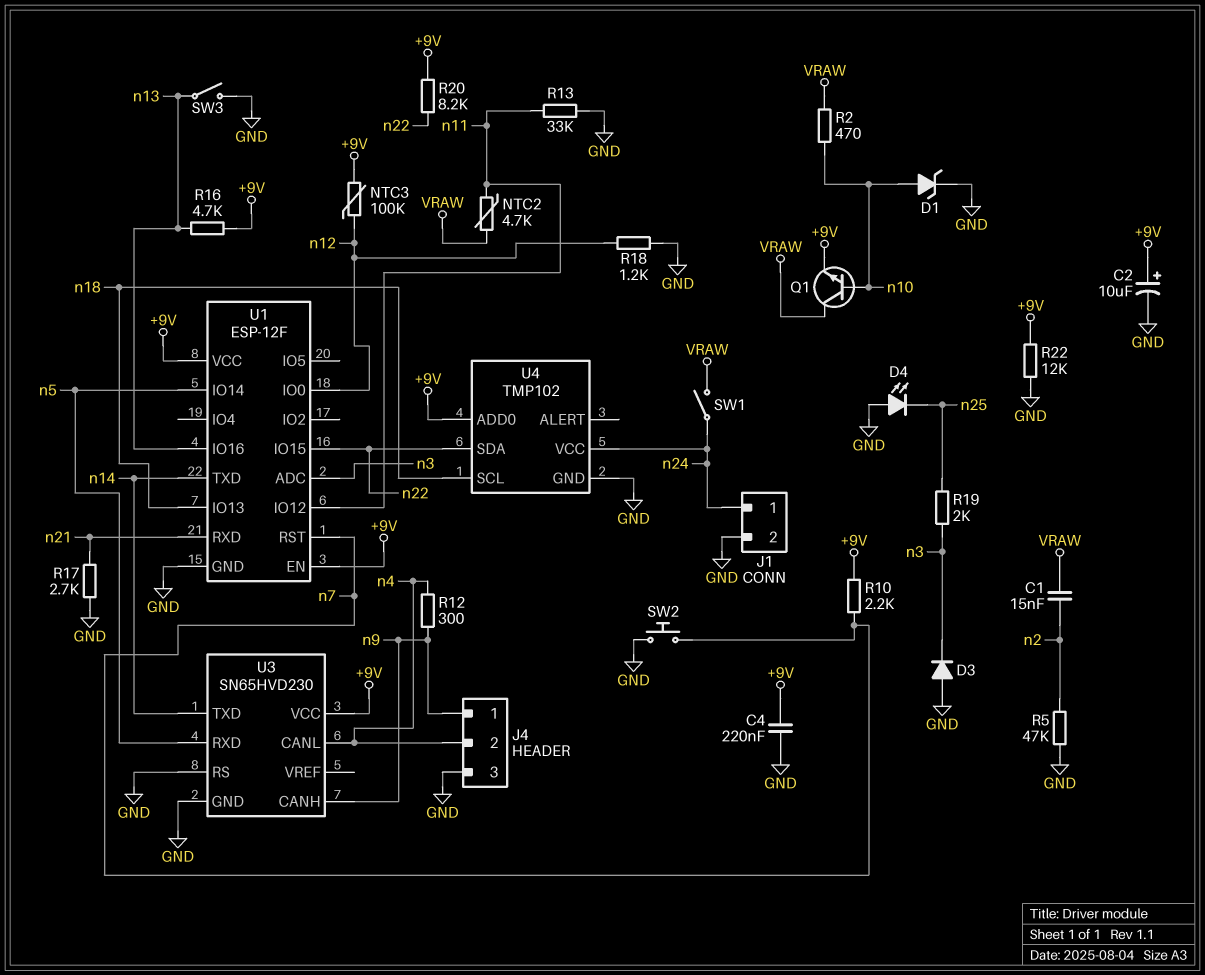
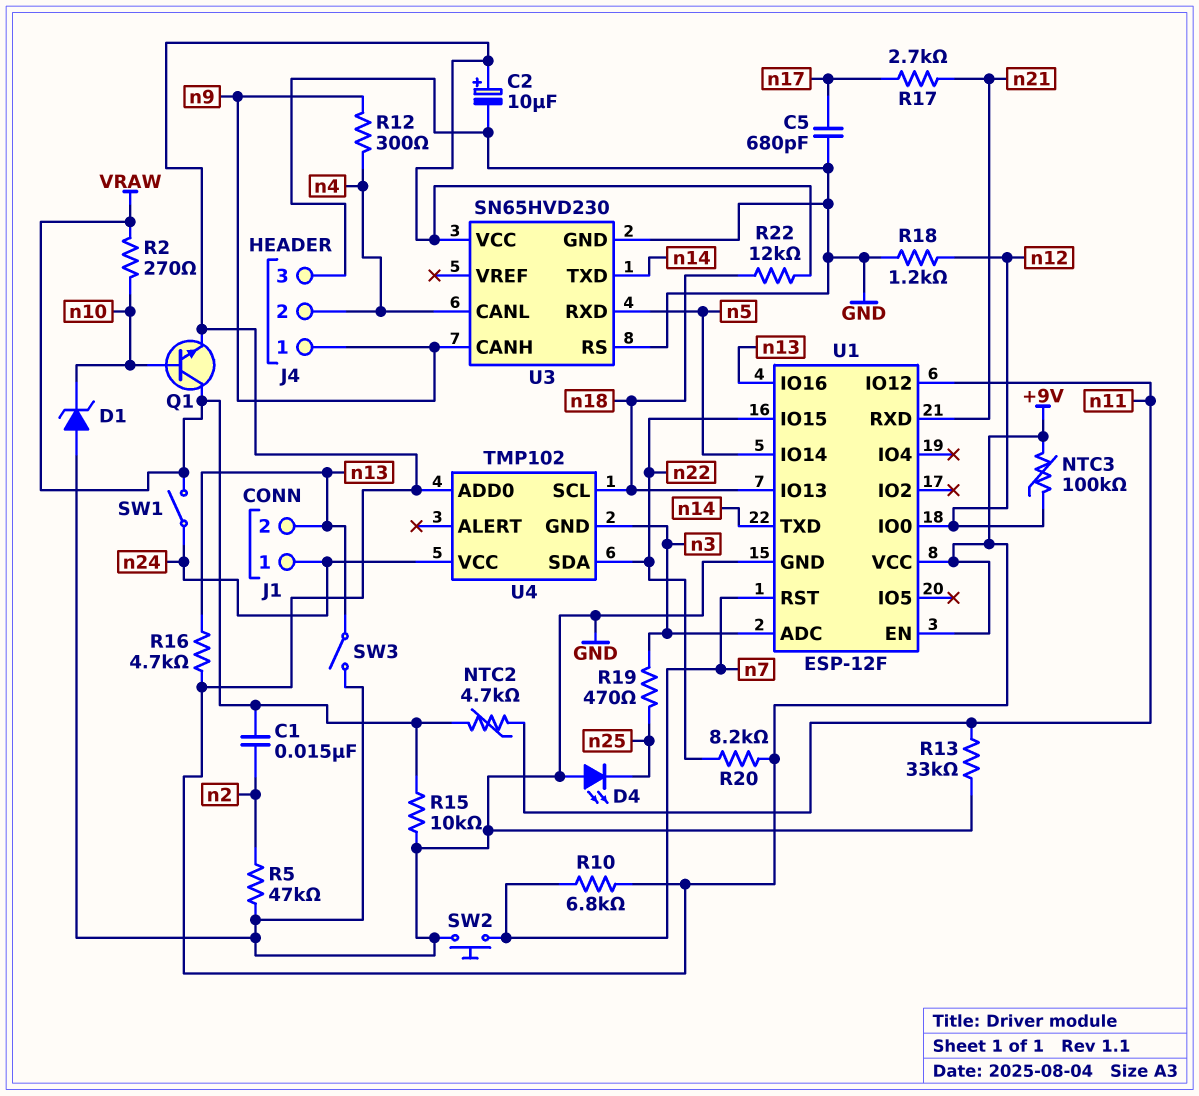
C4: 220nF (+9V, GND) -> none
C5: none -> 680pF (GND, n17)
D1: zener (A n10, K GND) -> zener (A GND, K n10)
D3: diode (A GND, K n3) -> none
J1 pin 2: GND -> n13
R2: 470 (VRAW, n10) -> 270 (VRAW, n10)
R10: 2.2k (+9V, n7) -> 6.8k (+9V, n7)
R15: none -> 10k (GND, VRAW)
R17: 2.7k (GND, n21) -> 2.7k (n17, n21)
R19: 2k (n3, n25) -> 470 (n3, n25)
R22: 12k (+9V, GND) -> 12k (+9V, n18)
U4 pin GND: GND -> n3

